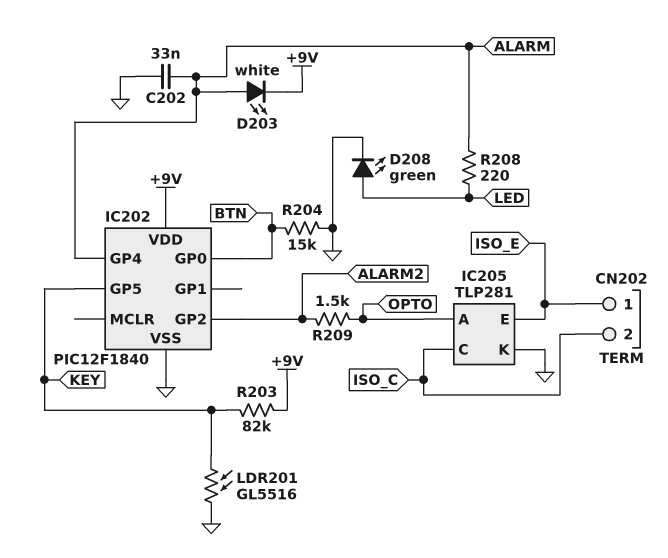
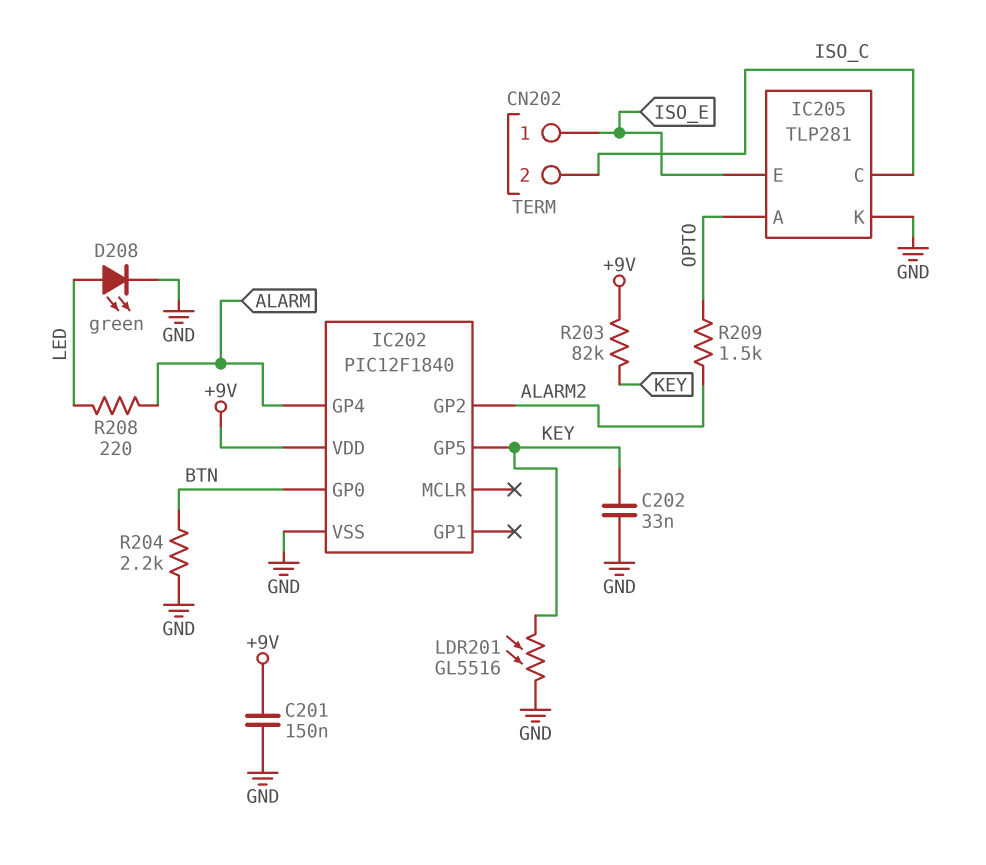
C201: none -> 150nF (+9V, GND)
C202: 33nF (ALARM, GND) -> 33nF (GND, KEY)
D203: LED white (A ALARM, K +9V) -> none
R204: 15k (BTN, GND) -> 2.2k (BTN, GND)

